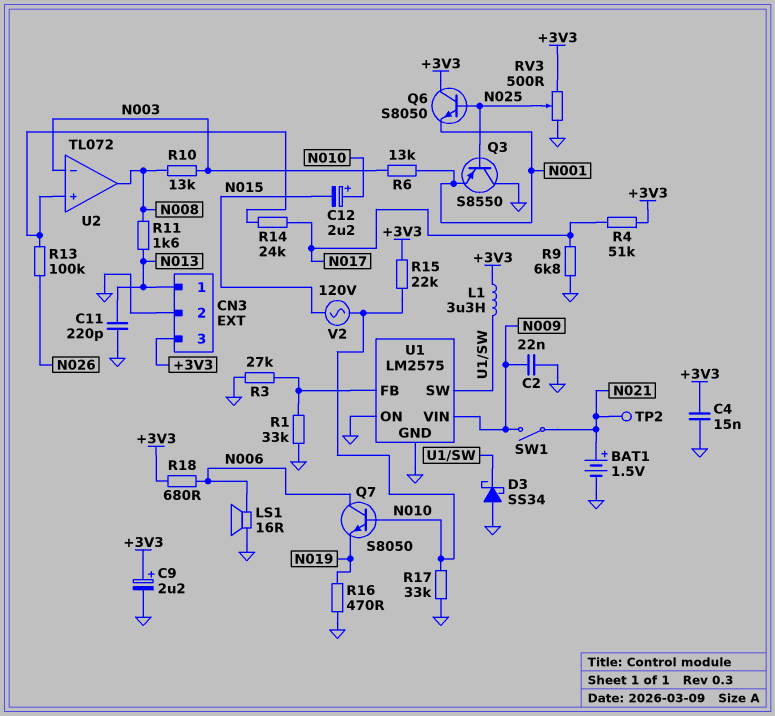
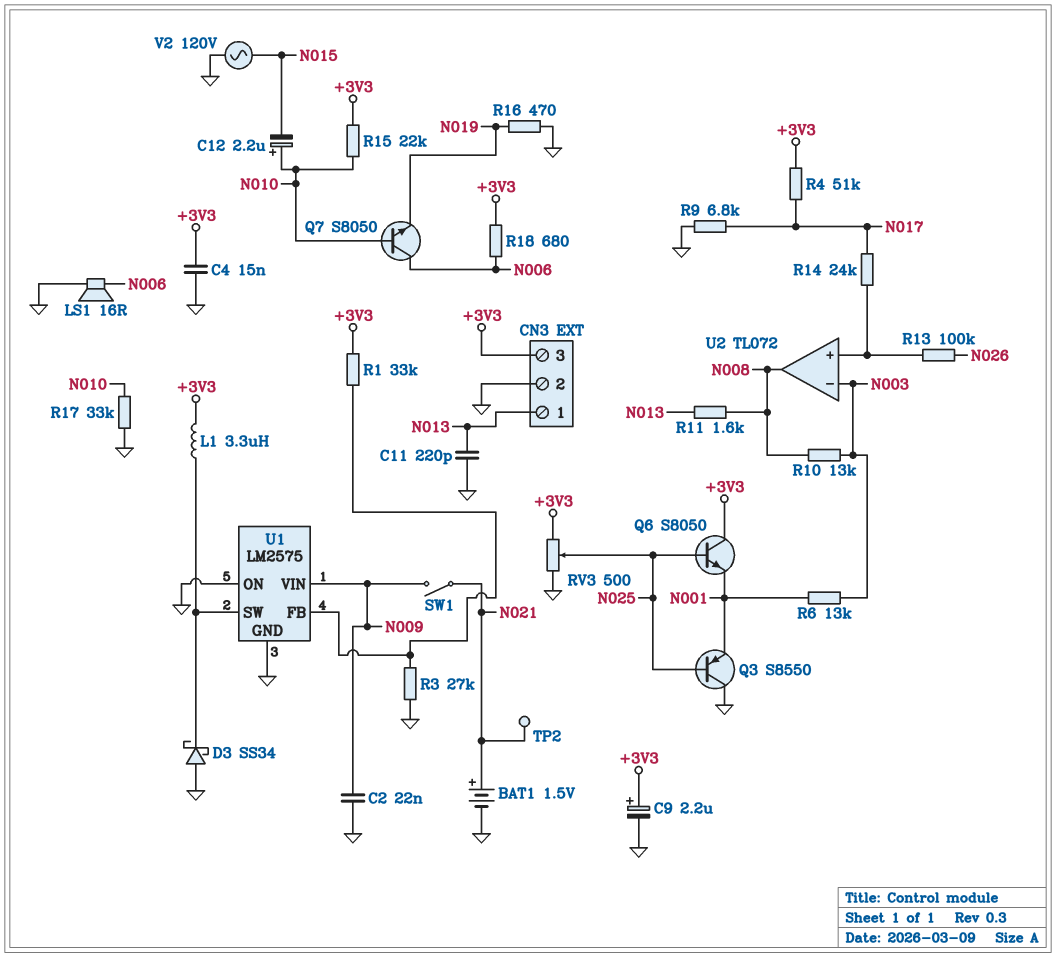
R1: 33k (GND, U1/FB) -> 33k (+3V3, U1/FB)
V2: AC 120V (N010, N015) -> AC 120V (GND, N015)

